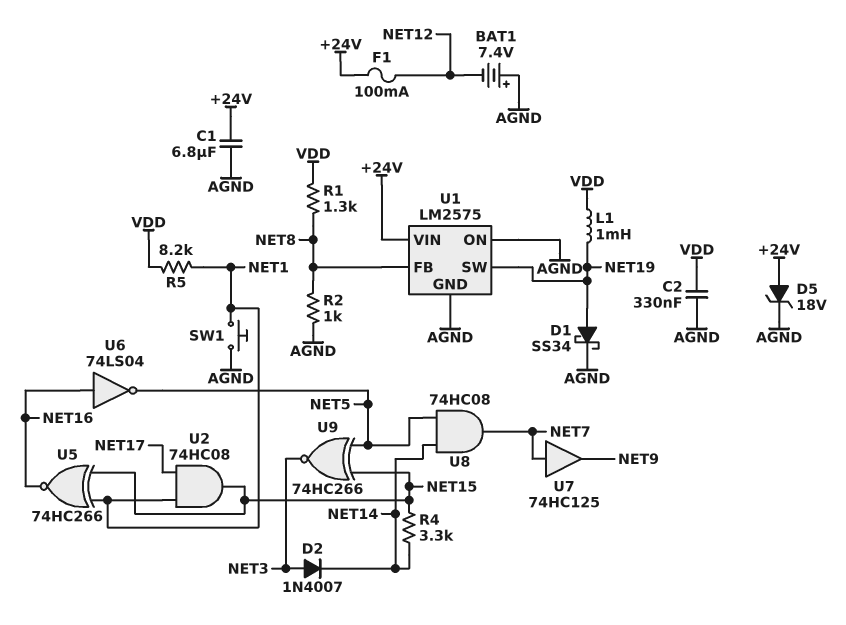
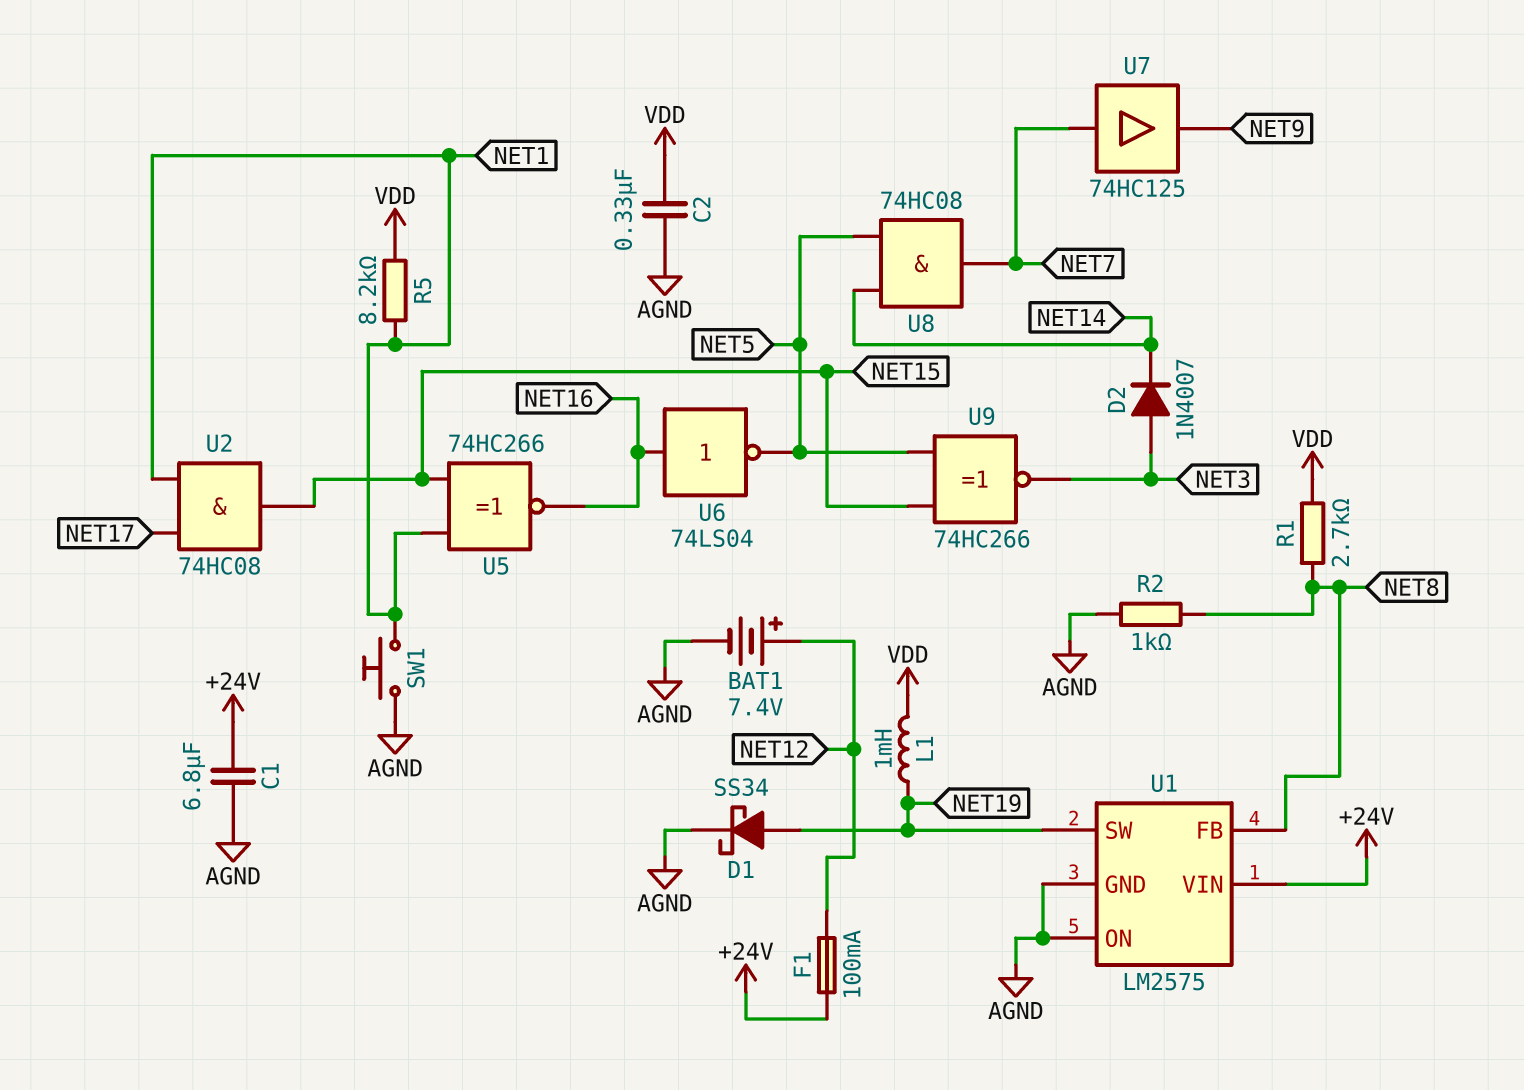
BAT1: 7.4V (plus AGND, minus NET12) -> 7.4V (plus NET12, minus AGND)
D5: zener 18V (A +24V, K AGND) -> none
R1: 1.3k (NET8, VDD) -> 2.7k (NET8, VDD)
R4: 3.3k (NET14, NET15) -> none

